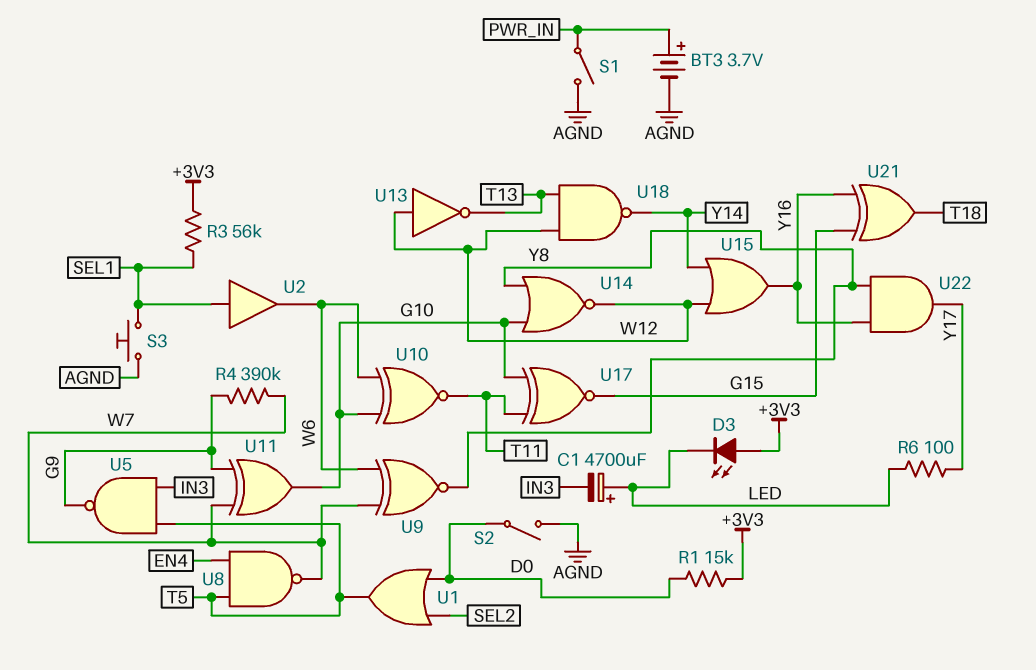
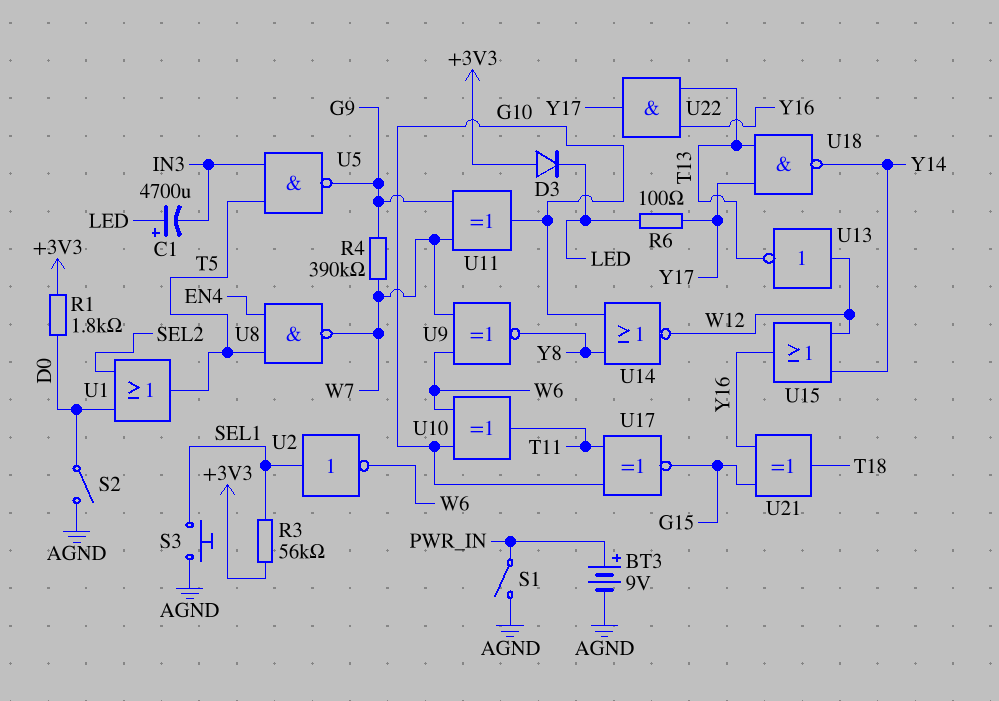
BT3: 3.7V (plus PWR_IN, minus AGND) -> 9V (plus PWR_IN, minus AGND)
D3: LED (A +3V3, K LED) -> diode (A +3V3, K LED)
R1: 15k (+3V3, D0) -> 1.8k (+3V3, D0)
U2: buffer (in SEL1, out W6) -> NOT (in SEL1, out W6)
U10: XNOR (in G10, in W6, out T11) -> XOR (in G10, in W6, out T11)
U18: NAND (in T13, in W12, out Y14) -> NAND (in T13, in Y17, out Y14)
U22: AND (in Y8, in Y16, out Y17) -> AND (in T13, in Y16, out Y17)

